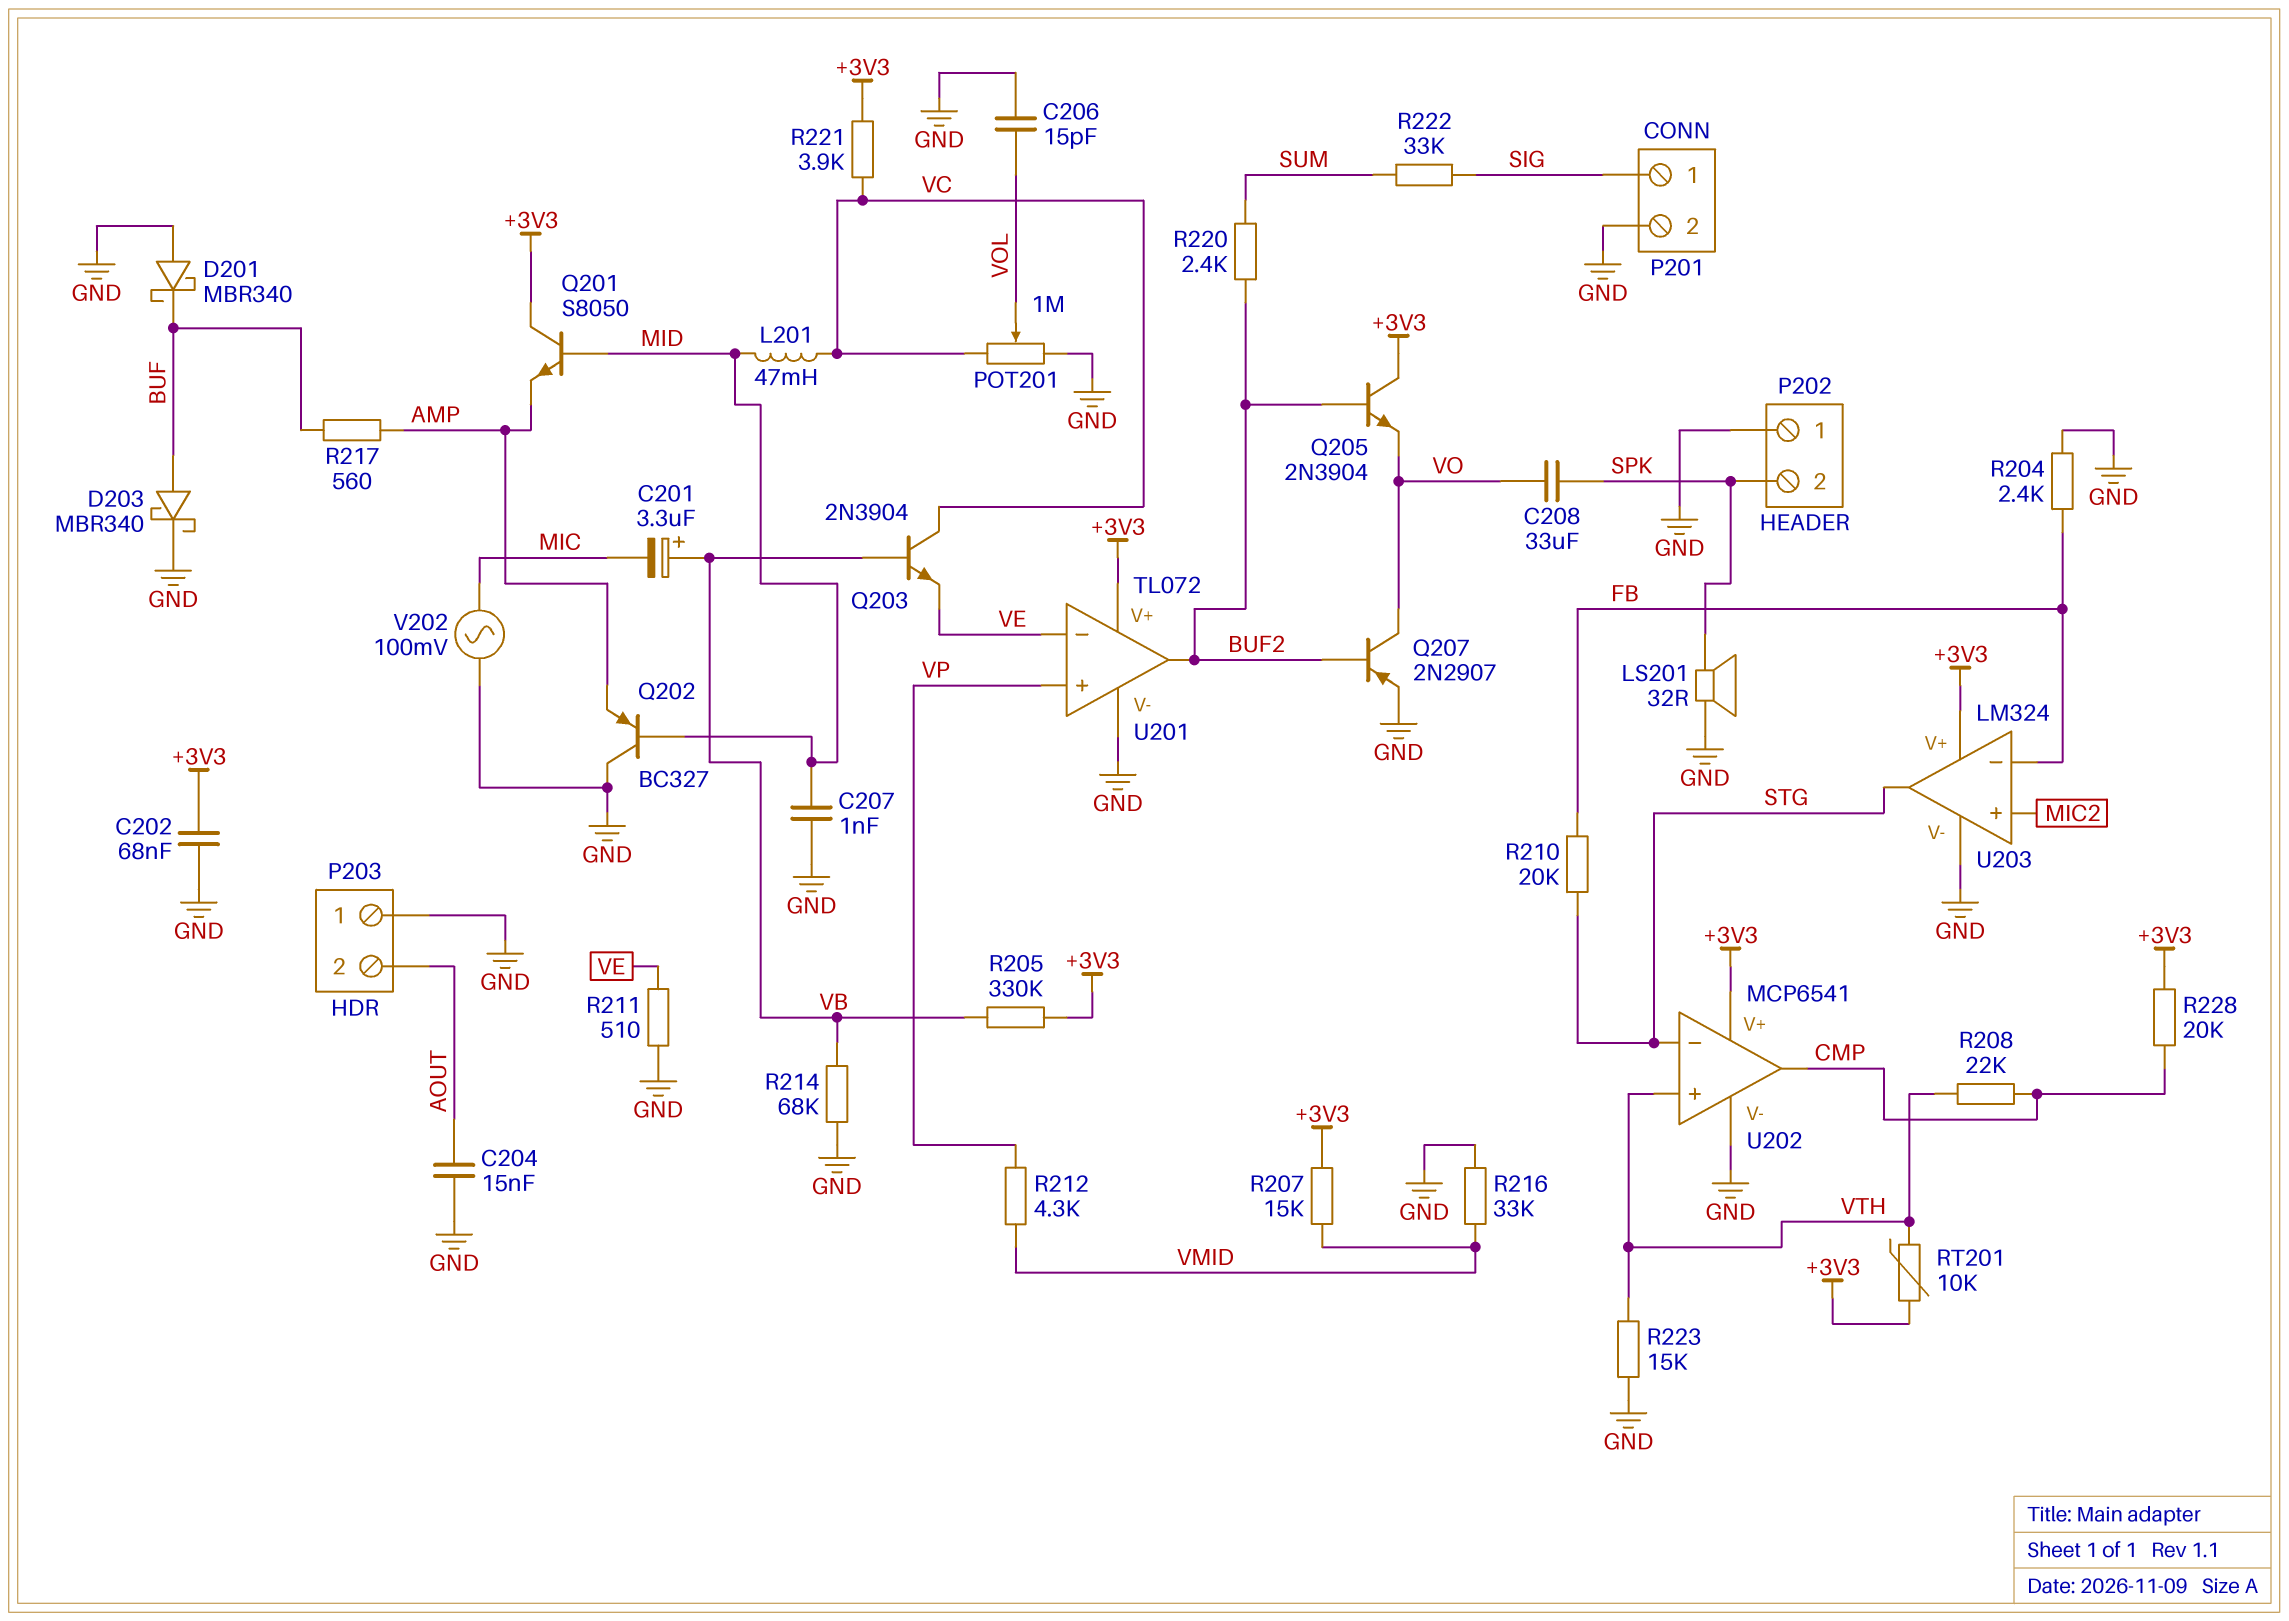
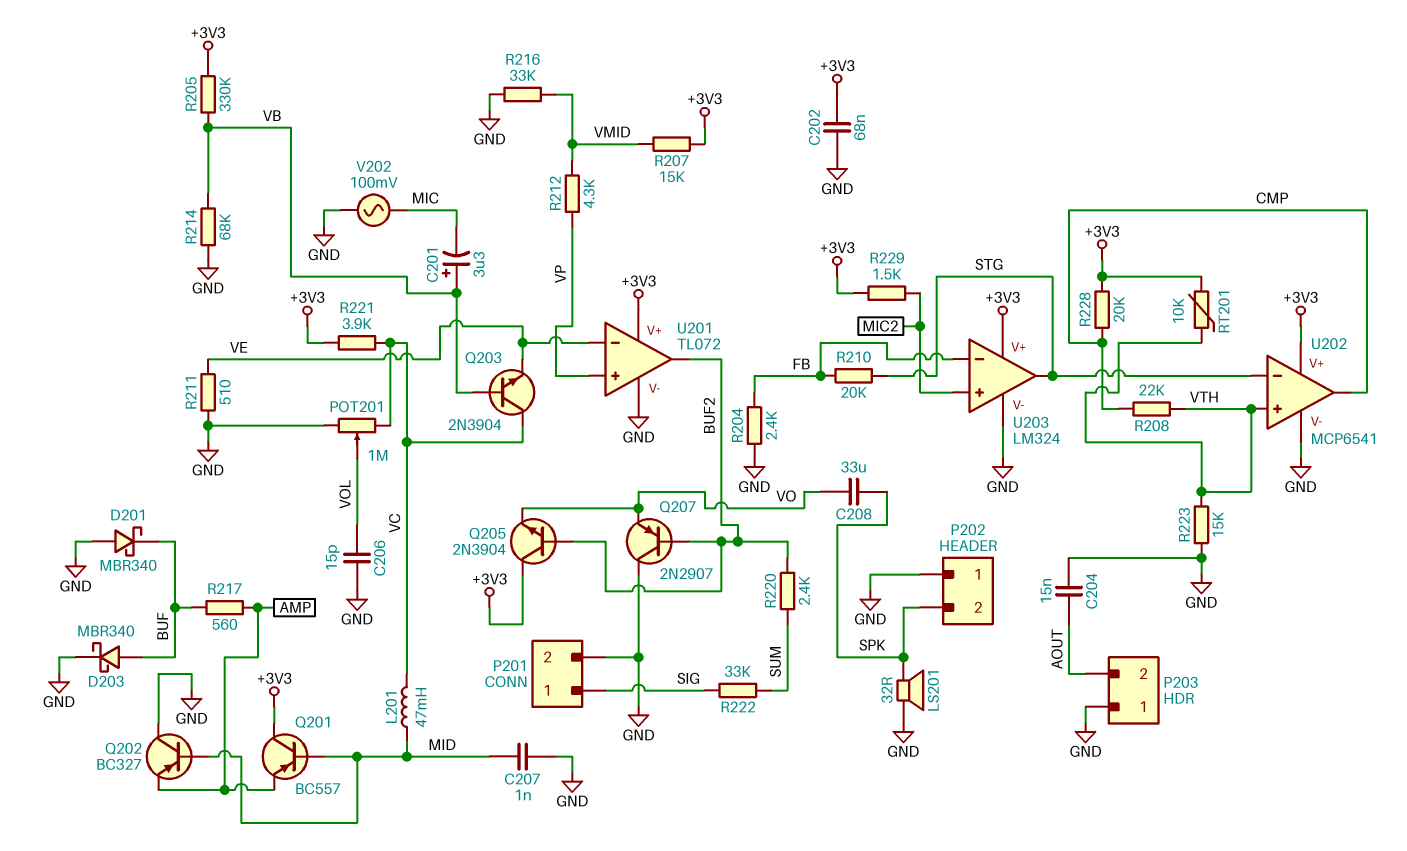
Q201: NPN S8050 (B MID, C +3V3, E AMP) -> PNP BC557 (B MID, C +3V3, E AMP)
Q207: PNP 2N2907 (B BUF2, C VO, E GND) -> PNP 2N2907 (B BUF2, C GND, E VO)
R229: none -> 1.5k (+3V3, MIC2)

